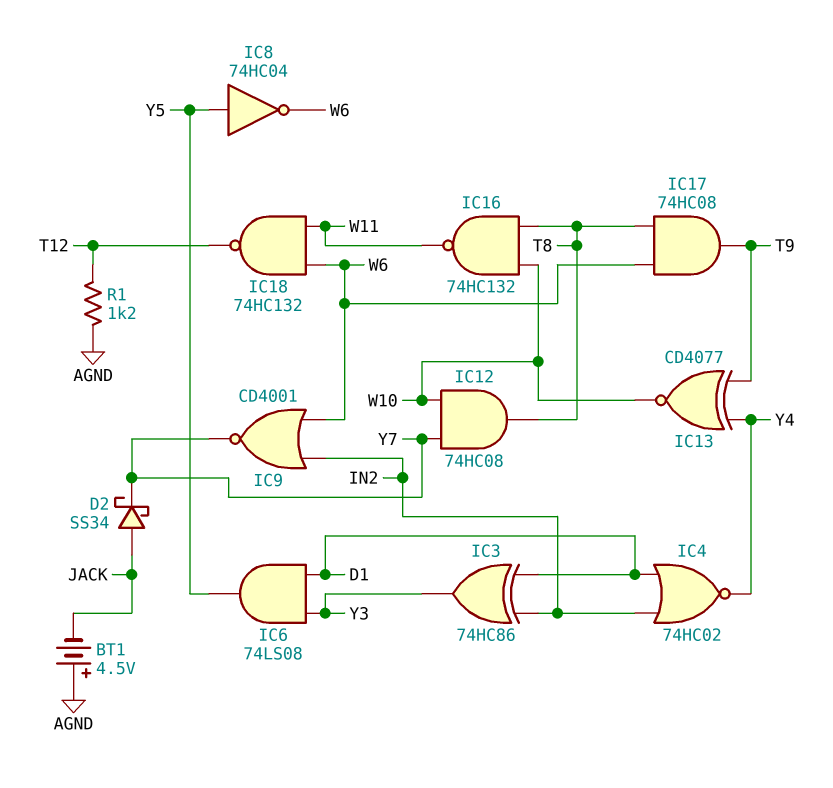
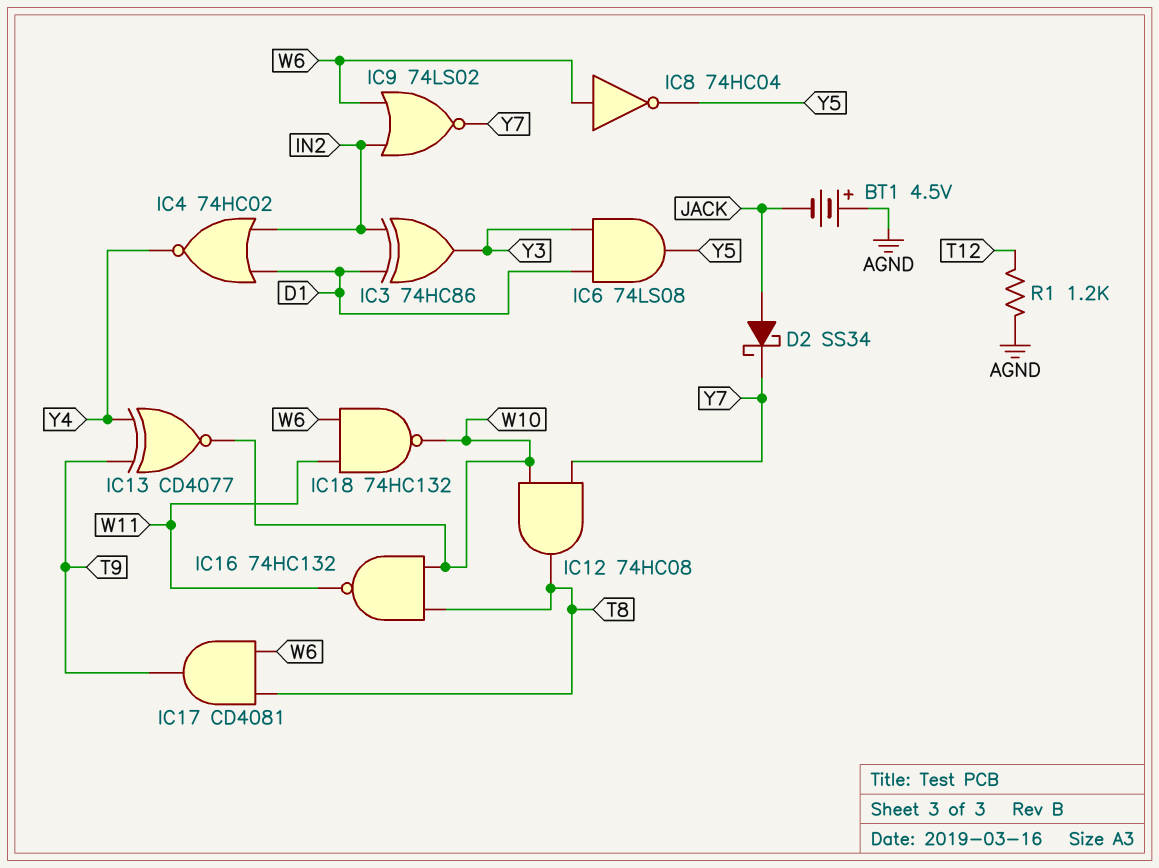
IC8: NOT 74HC04 (in Y5, out W6) -> NOT 74HC04 (in W6, out Y5)
IC9: NOR CD4001 (in IN2, in W6, out Y7) -> NOR 74LS02 (in IN2, in W6, out Y7)
IC17: AND 74HC08 (in T8, in W6, out T9) -> AND CD4081 (in T8, in W6, out T9)
IC18: NAND 74HC132 (in W6, in W11, out T12) -> NAND 74HC132 (in W6, in W11, out W10)

